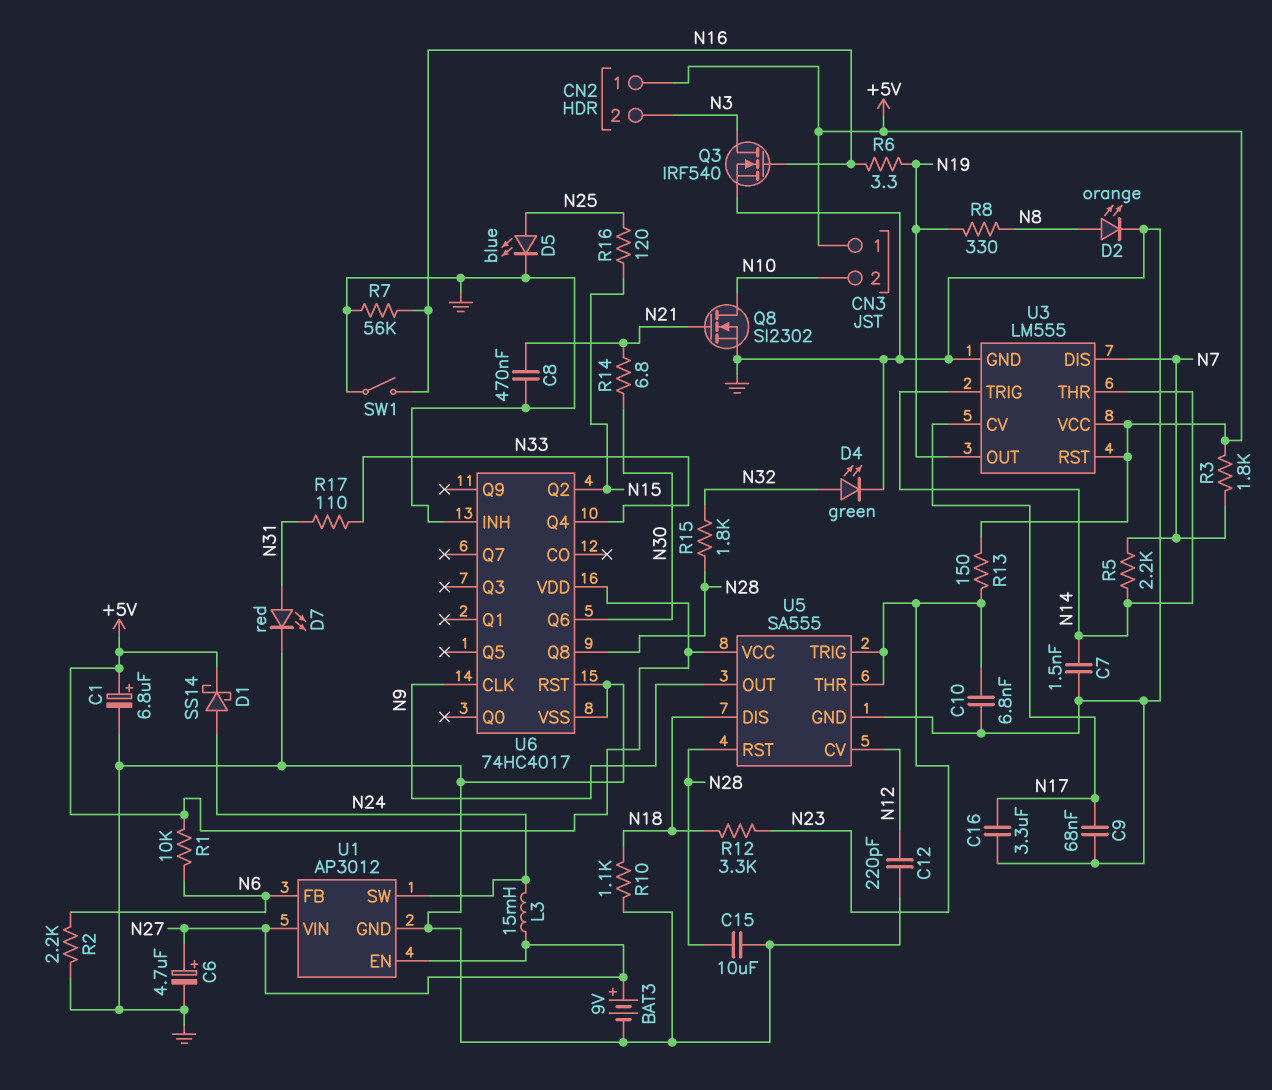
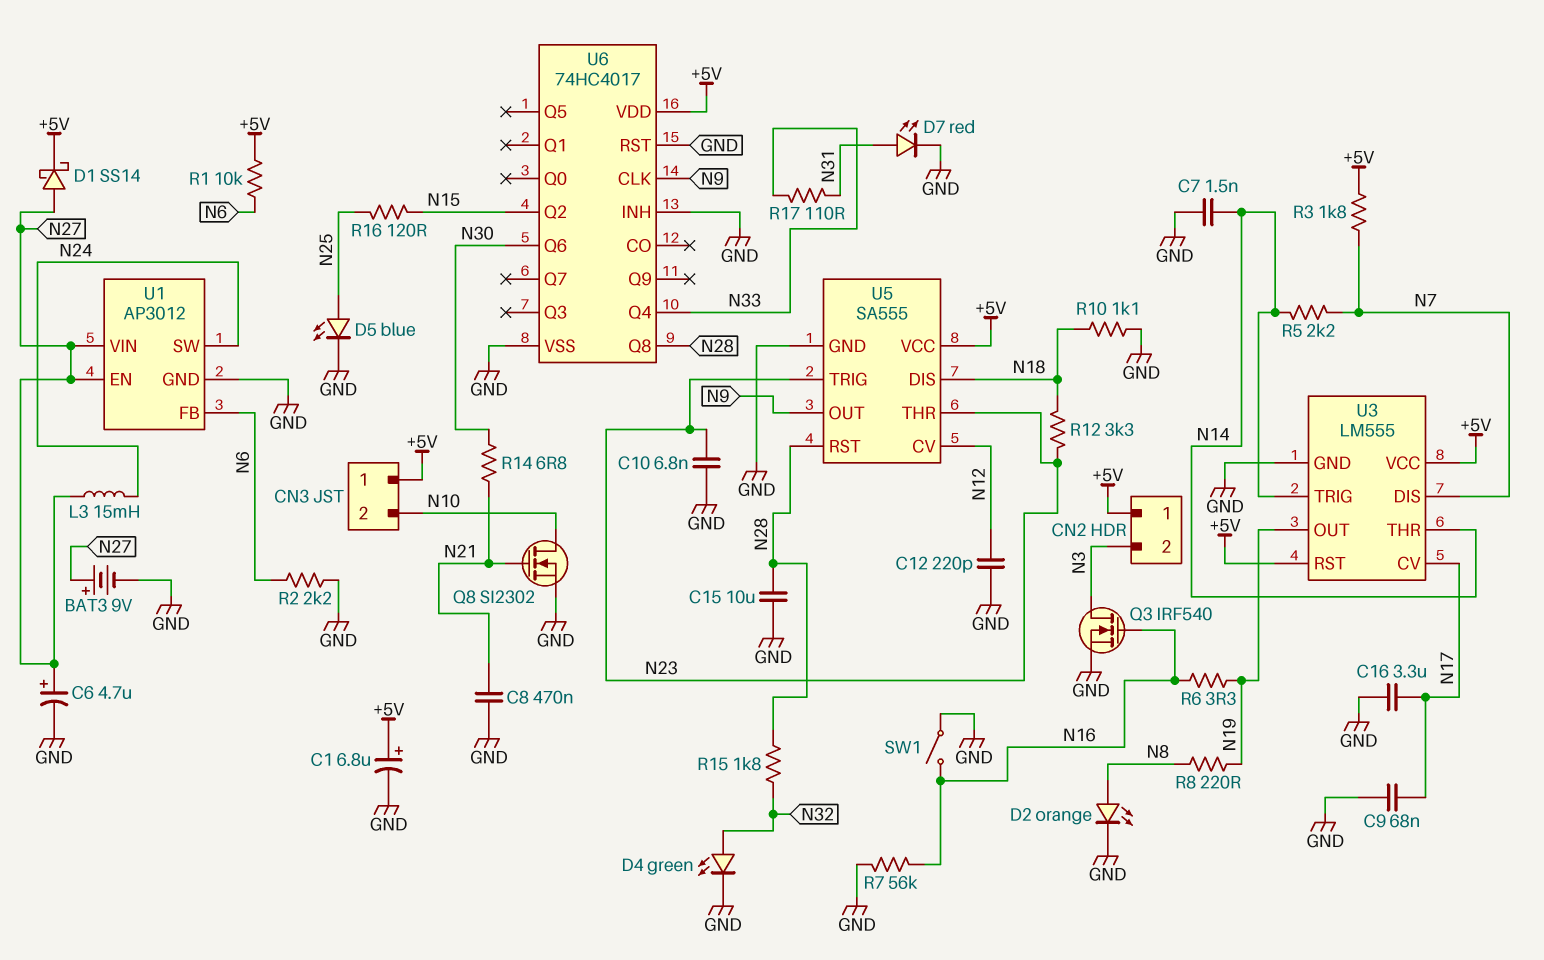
D1: schottky SS14 (A N24, K +5V) -> schottky SS14 (A N27, K +5V)
R8: 330 (N8, N19) -> 220 (N8, N19)
R13: 150 (+5V, N23) -> none

